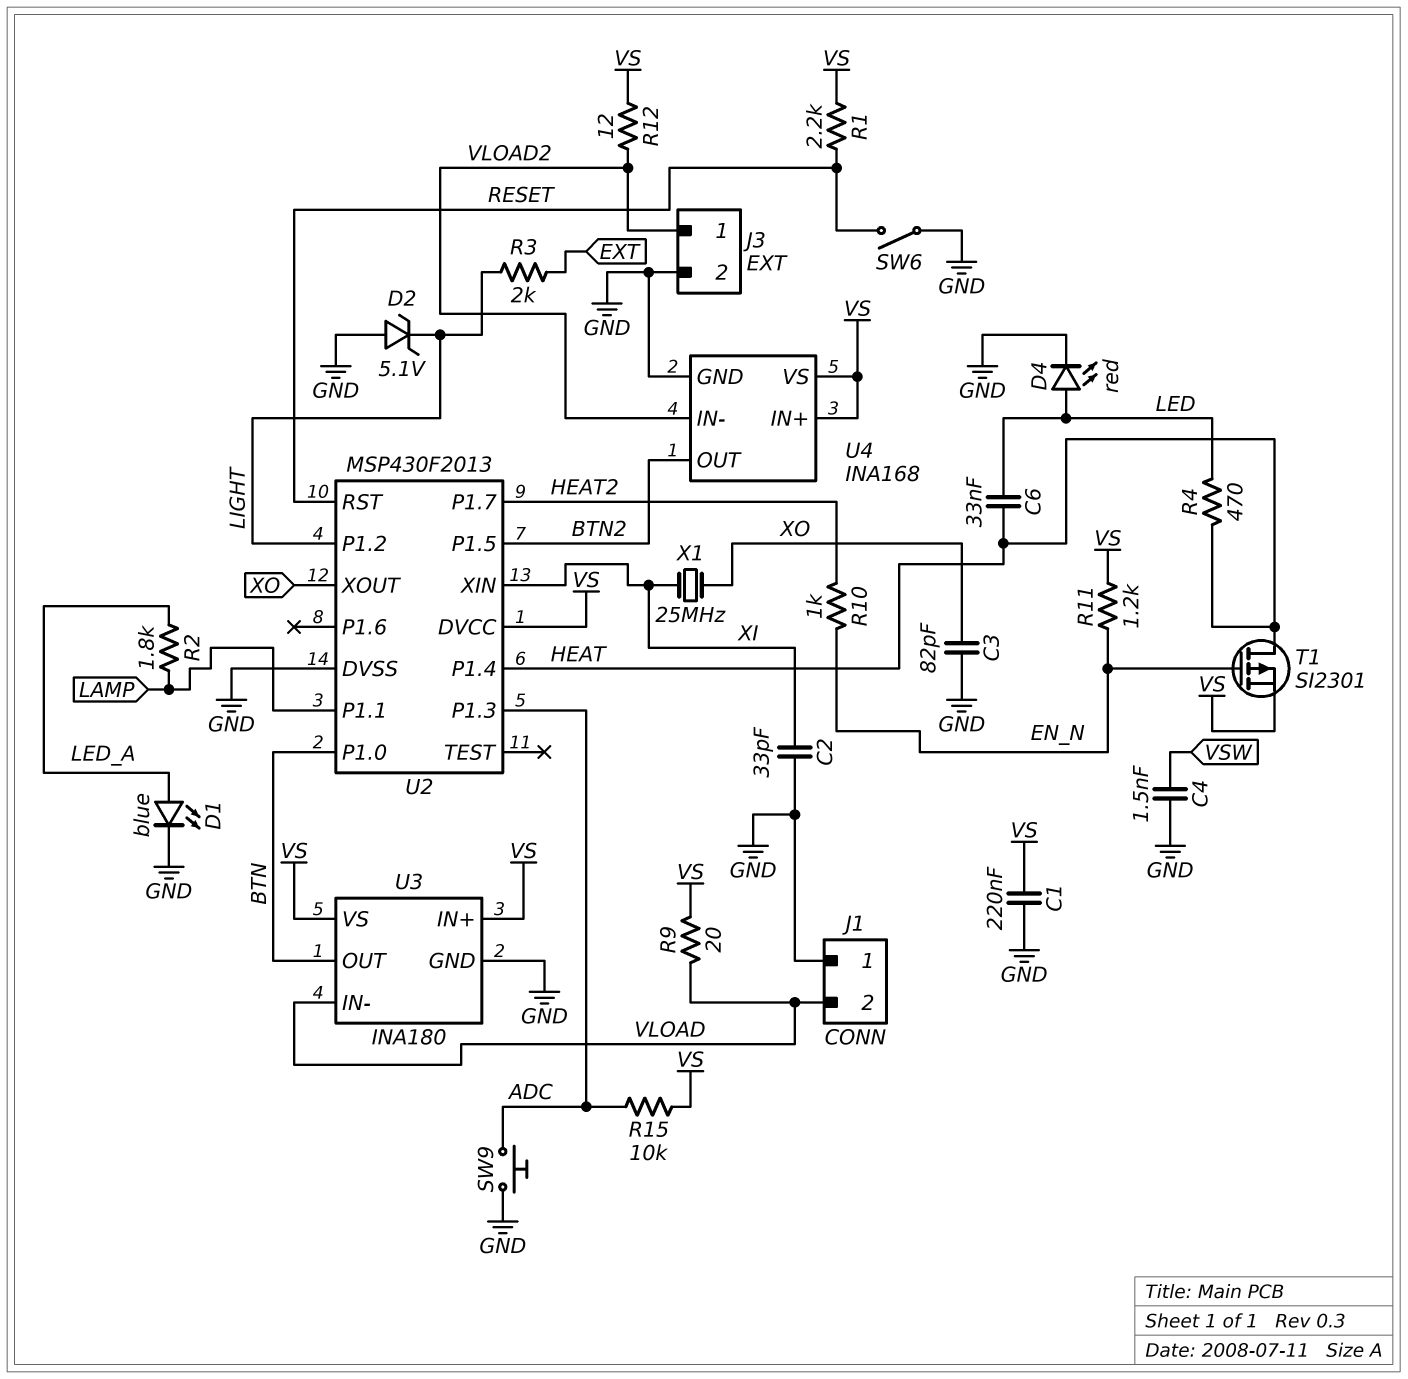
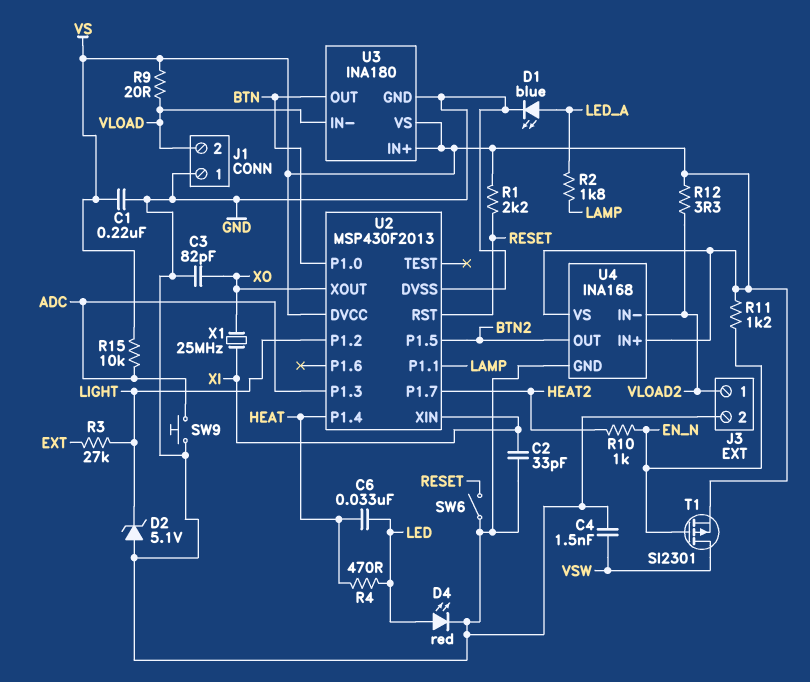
R3: 2k (EXT, LIGHT) -> 27k (EXT, LIGHT)
R12: 12 (VLOAD2, VS) -> 3.3 (VLOAD2, VS)
T1: PMOS SI2301 (G EN_N, D HEAT, S VS) -> PMOS SI2301 (G EN_N, D VSW, S VS)

